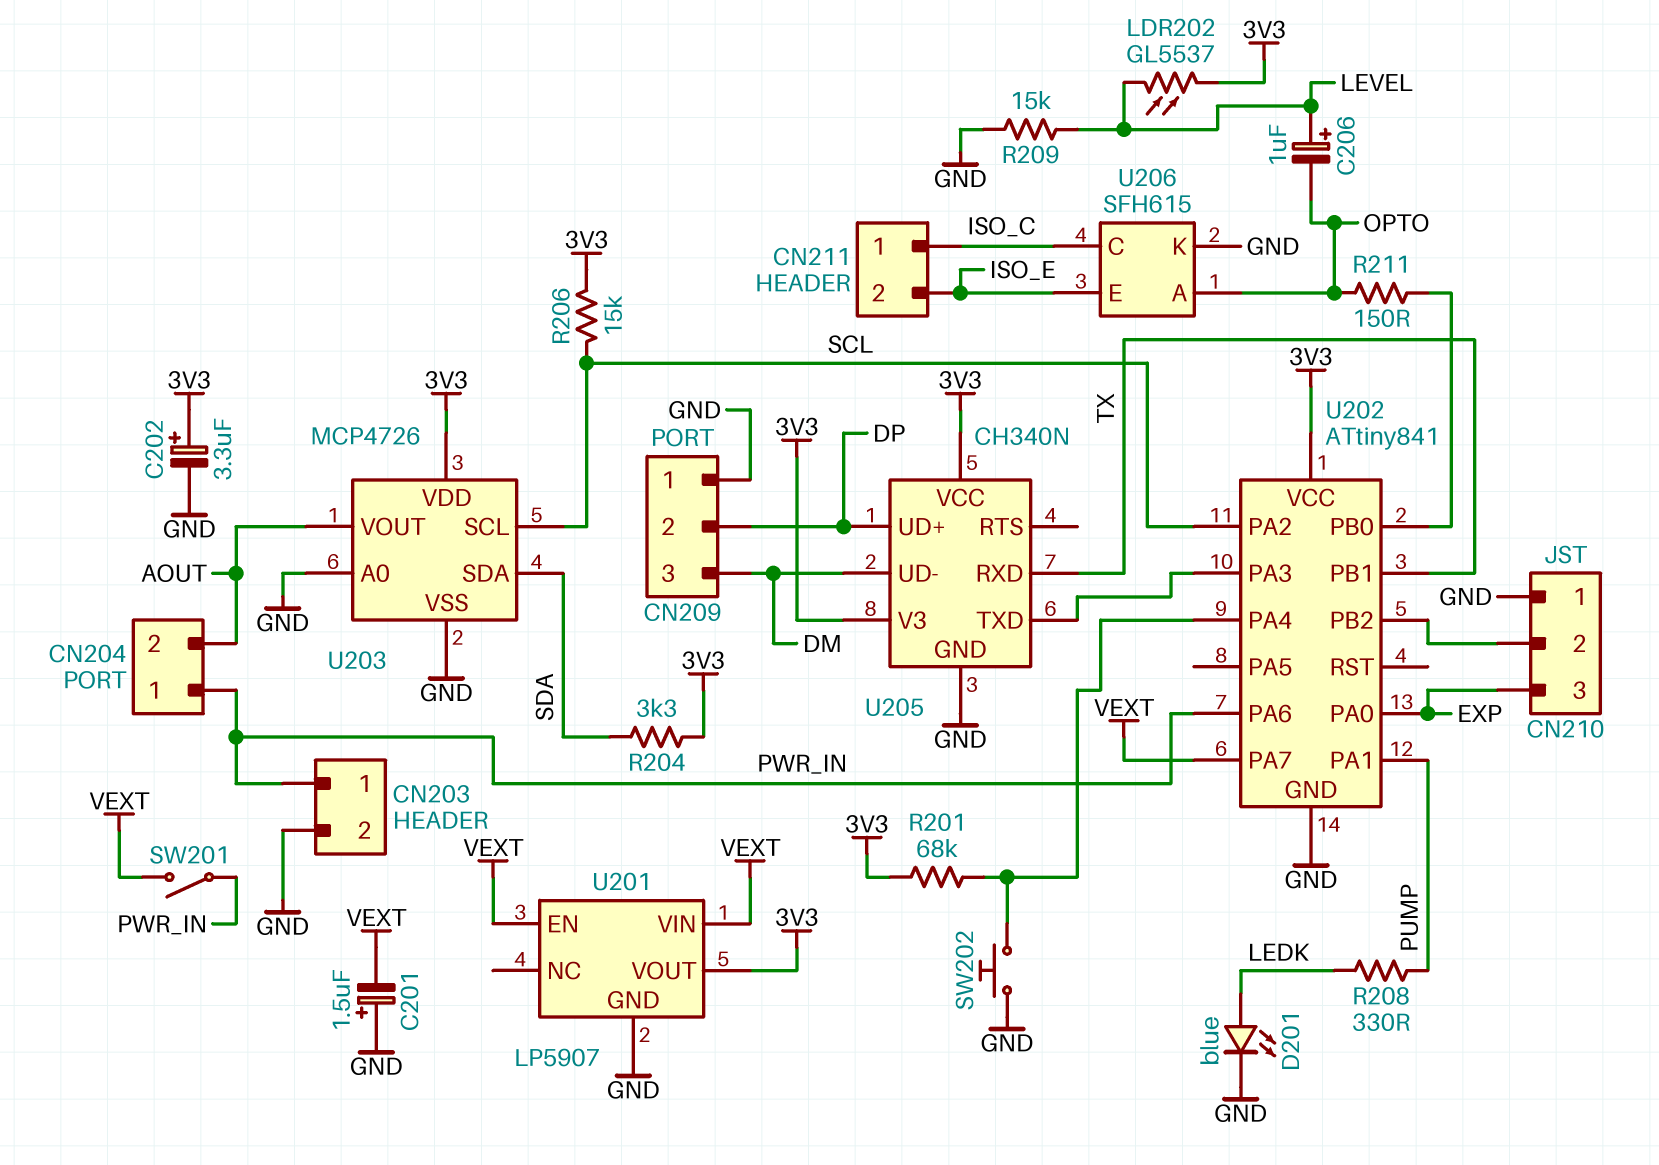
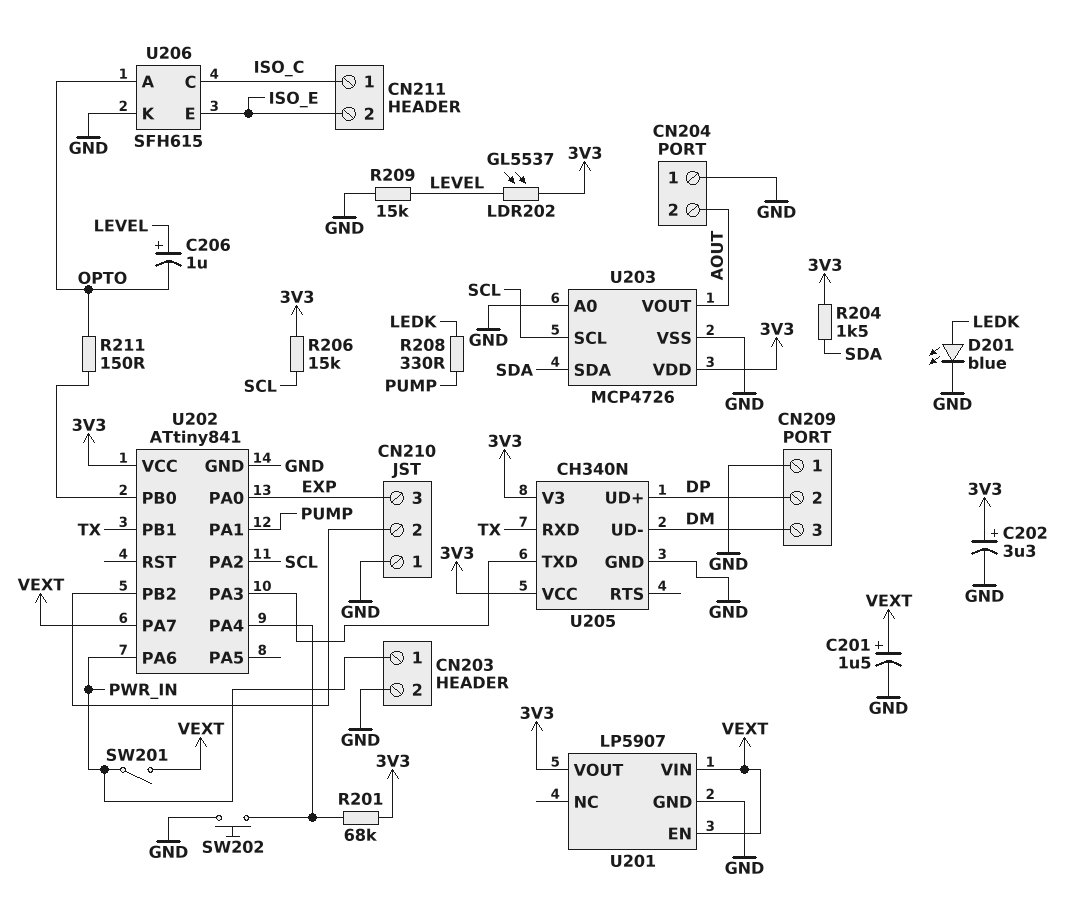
C201: 1.5uF (plus GND, minus VEXT) -> 1.5uF (plus VEXT, minus GND)
CN204 pin 1: PWR_IN -> GND
R204: 3.3k (3V3, SDA) -> 1.5k (3V3, SDA)

